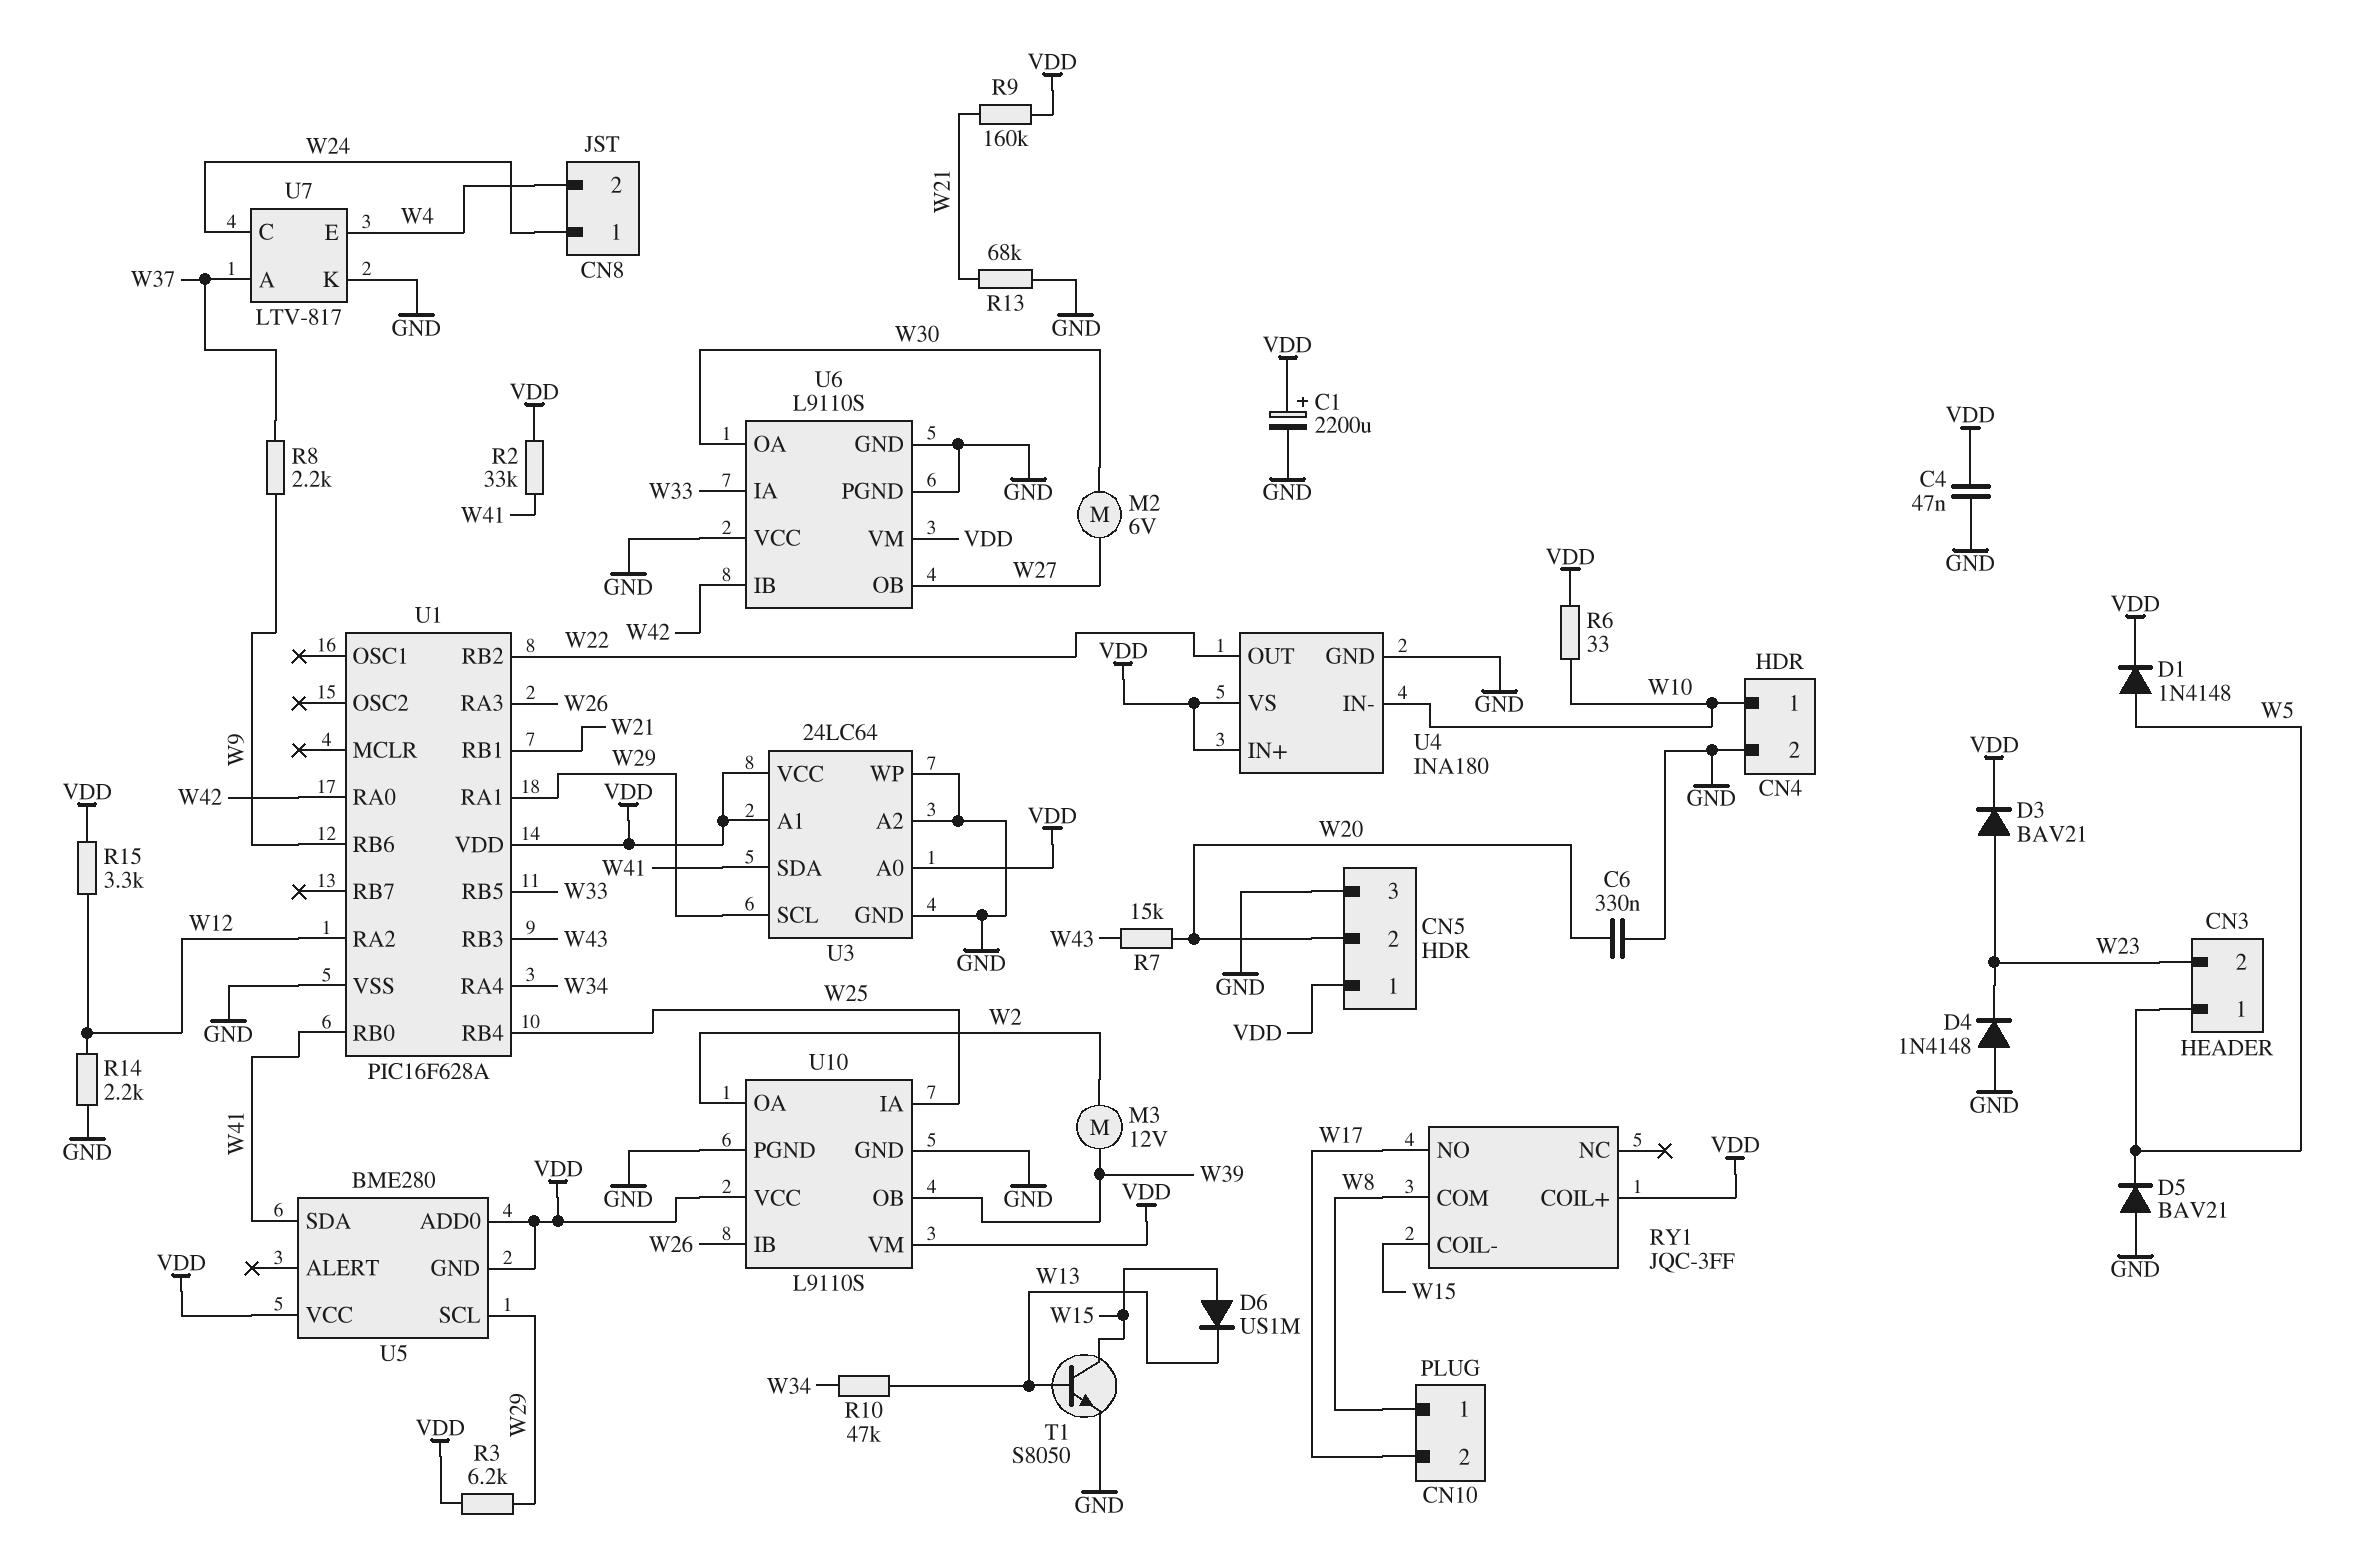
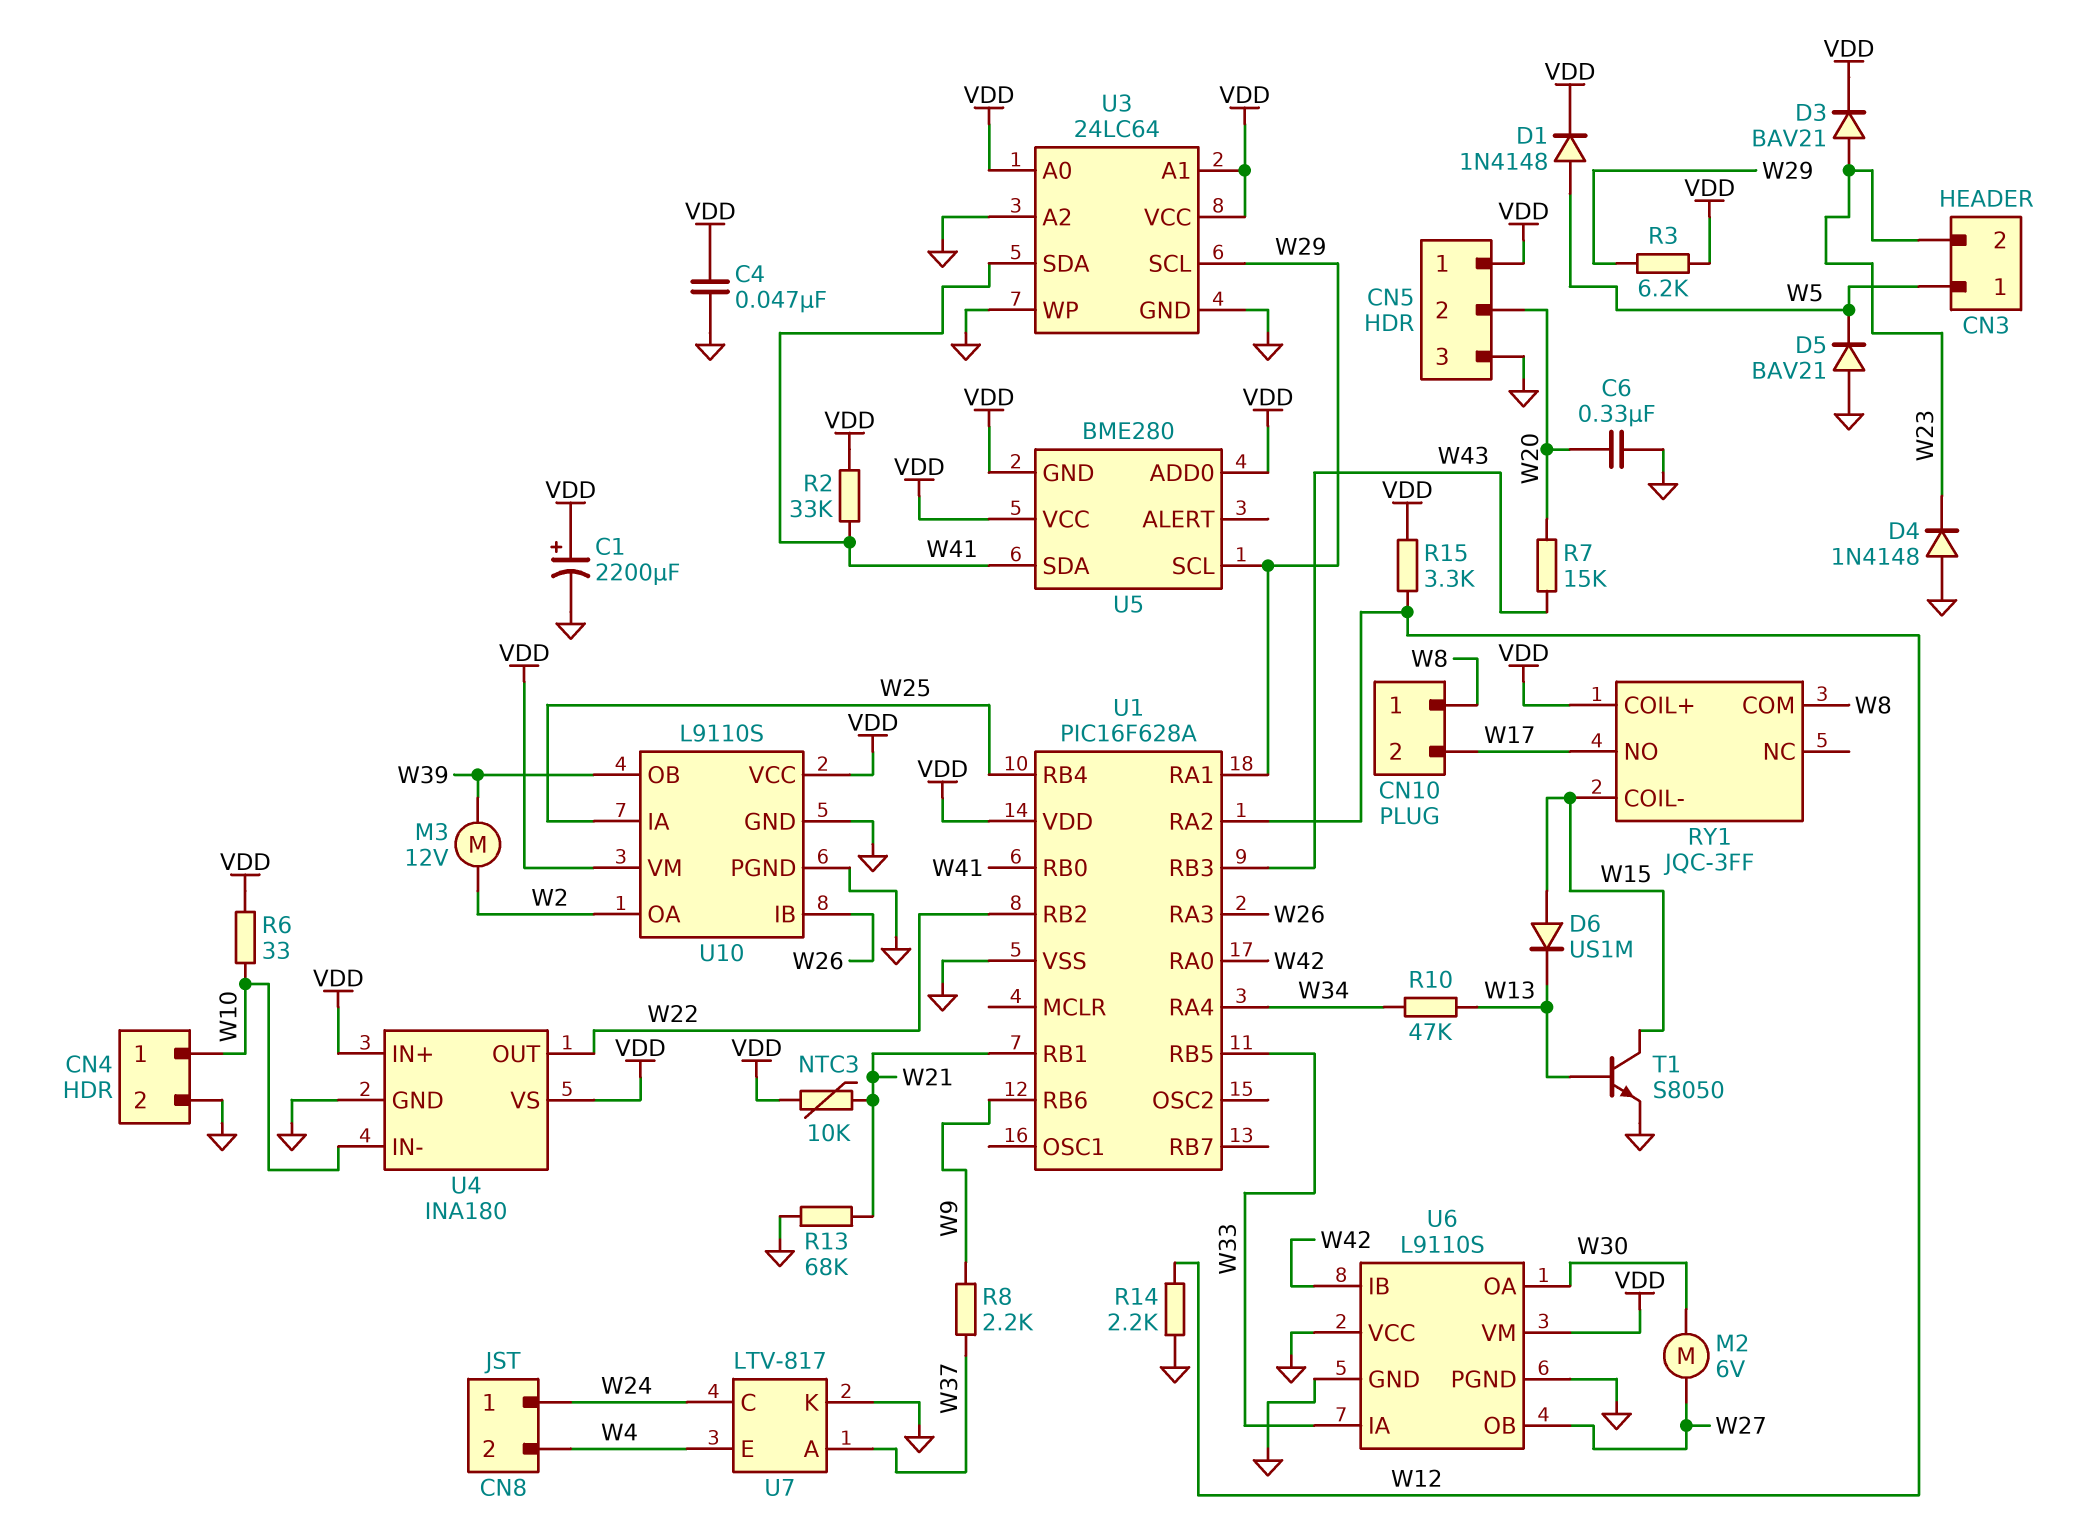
NTC3: none -> 10k (VDD, W21)
R9: 160k (VDD, W21) -> none

